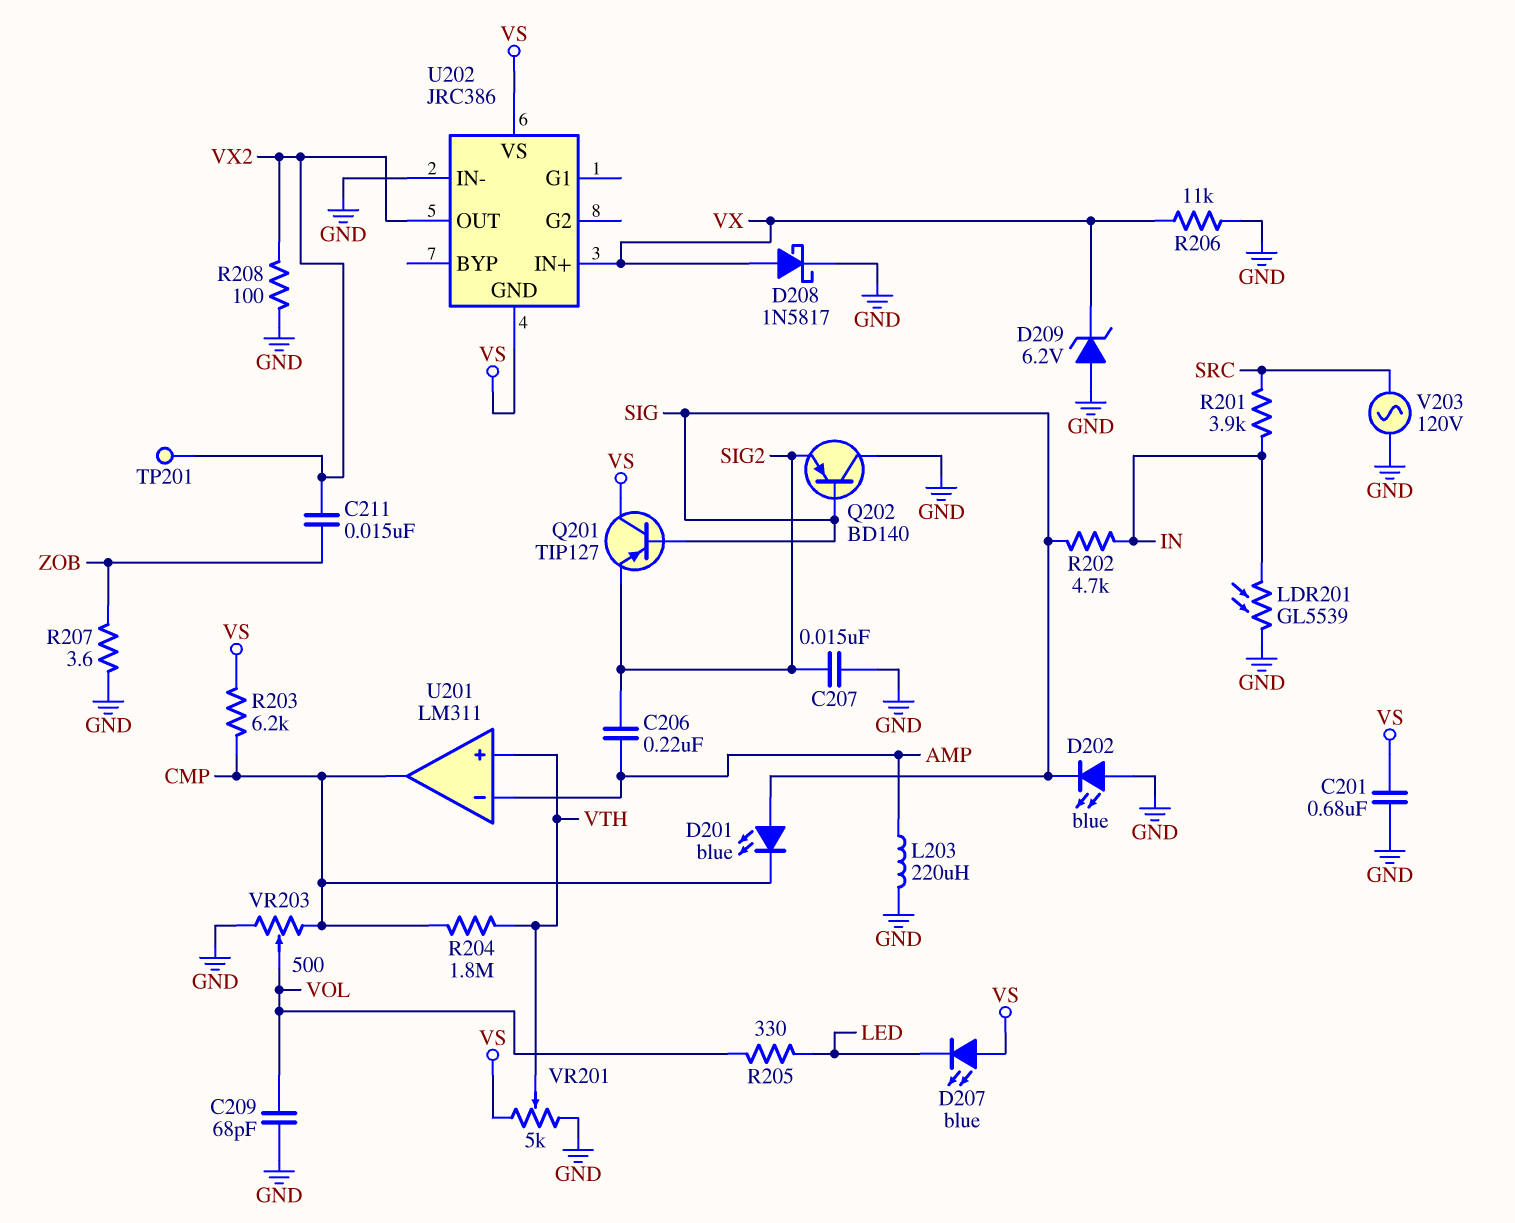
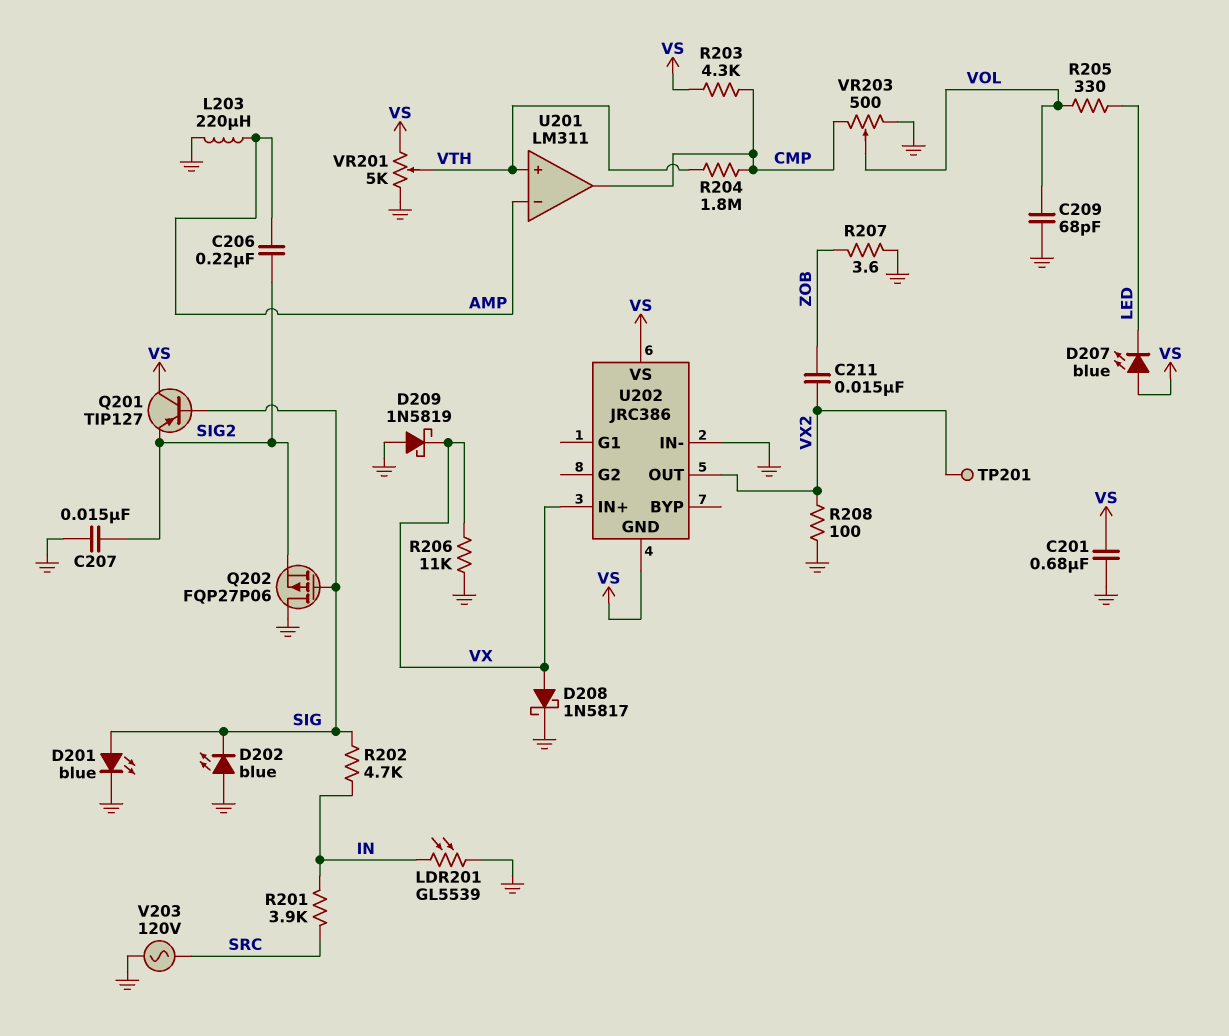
D201: LED blue (A SIG, K CMP) -> LED blue (A SIG, K GND)
D209: zener 6.2V (A GND, K VX) -> schottky 1N5819 (A GND, K VX)
Q202: PNP BD140 (B SIG, C GND, E SIG2) -> PMOS FQP27P06 (G SIG, D GND, S SIG2)
R203: 6.2k (CMP, VS) -> 4.3k (CMP, VS)

